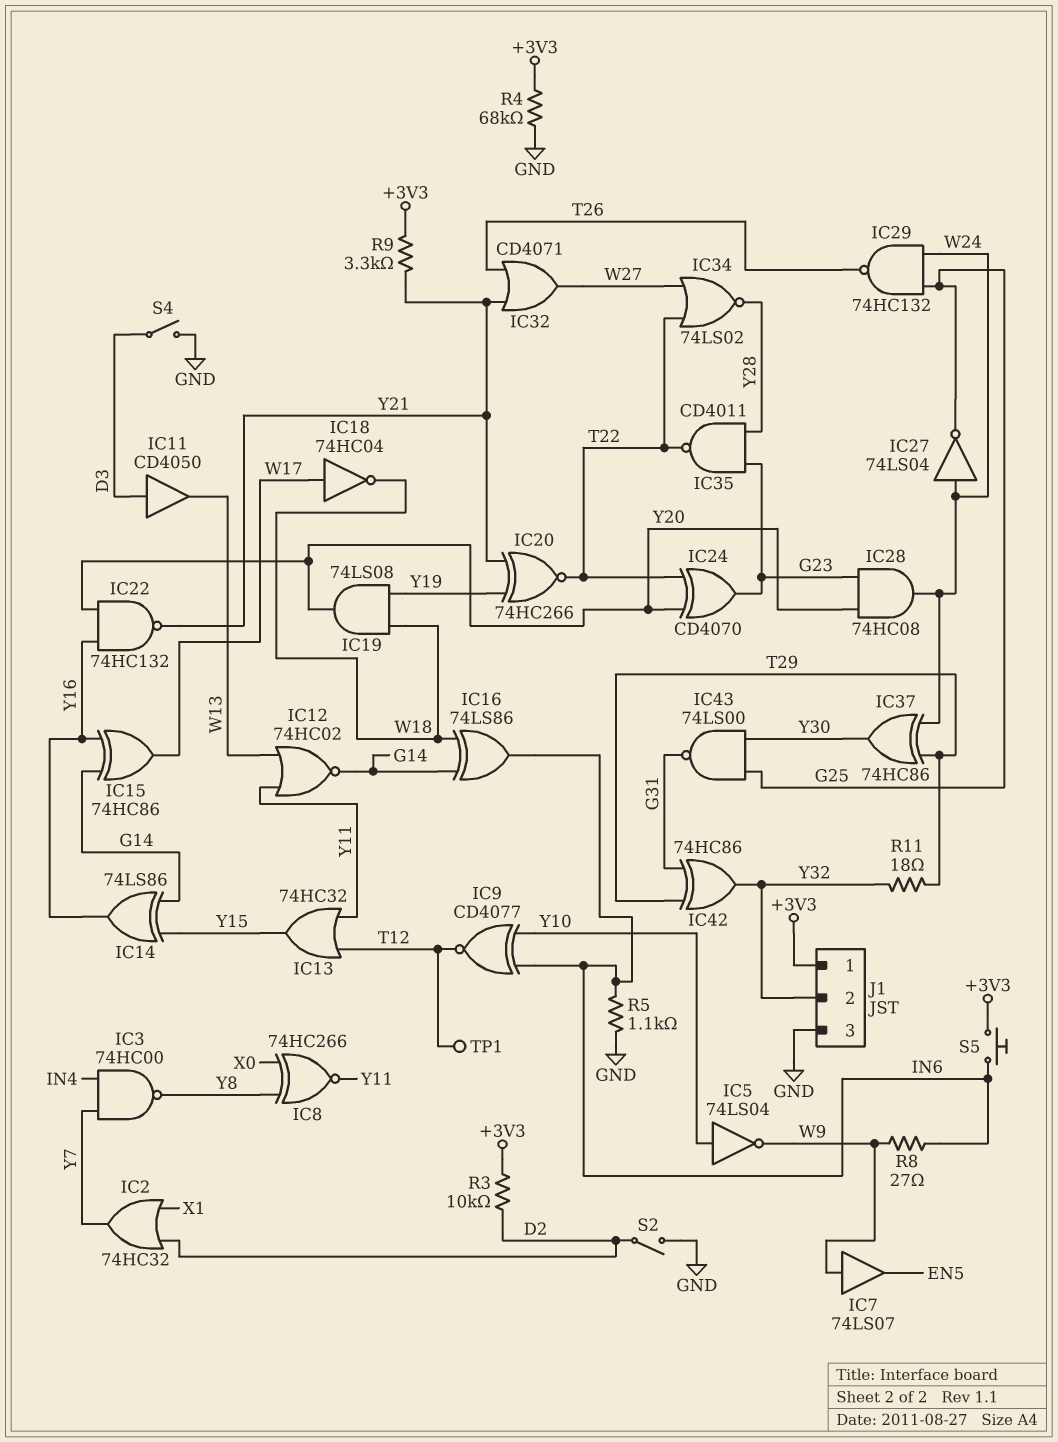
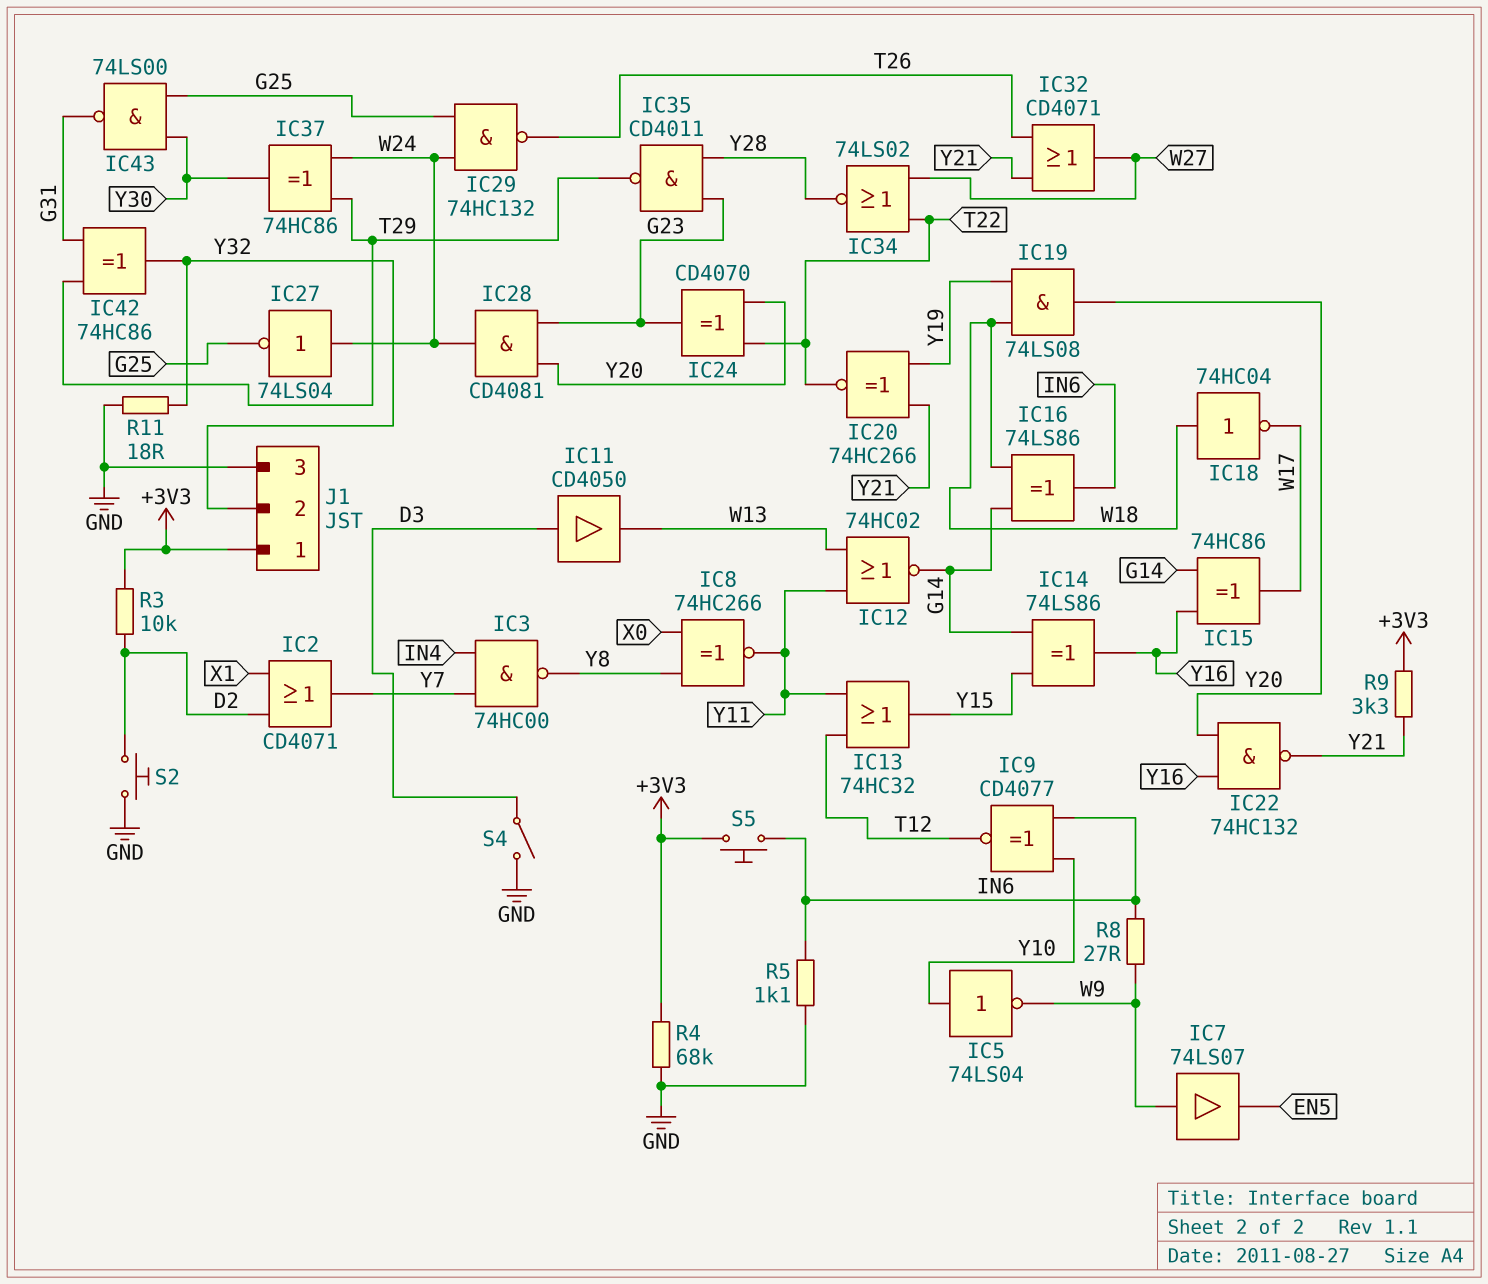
IC2: OR 74HC32 (in D2, in X1, out Y7) -> OR CD4071 (in D2, in X1, out Y7)
IC18: NOT 74HC04 (in W17, out W18) -> NOT 74HC04 (in W18, out W17)
IC28: AND 74HC08 (in G23, in Y20, out W24) -> AND CD4081 (in G23, in Y20, out W24)
IC35: NAND CD4011 (in G23, in Y28, out T22) -> NAND CD4011 (in G23, in Y28, out T29)
R11: 18 (T29, Y32) -> 18 (GND, Y32)
S2: switch (D2, GND) -> button (D2, GND)
TP1: test point (T12) -> none

